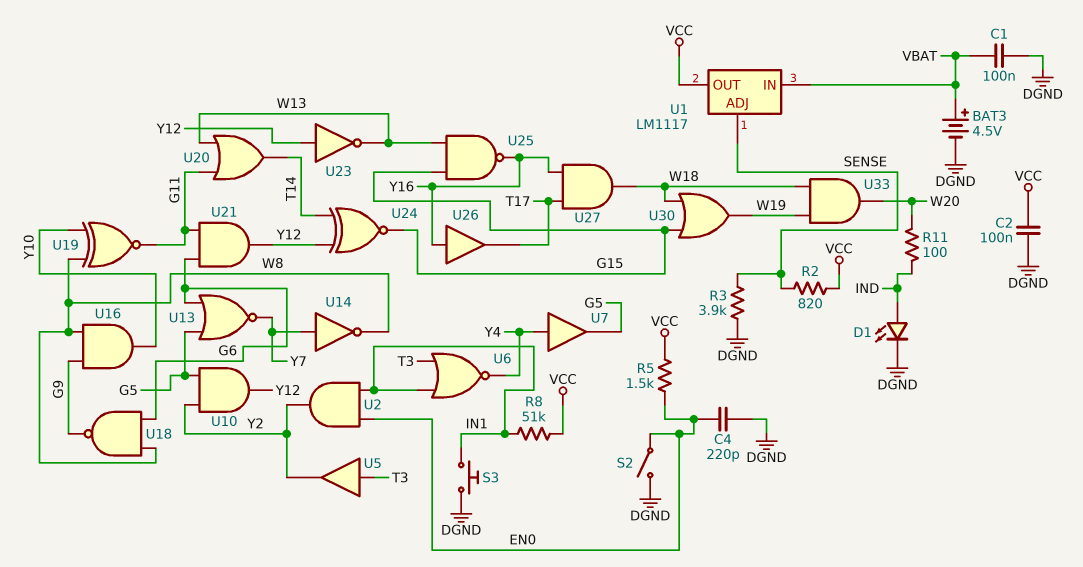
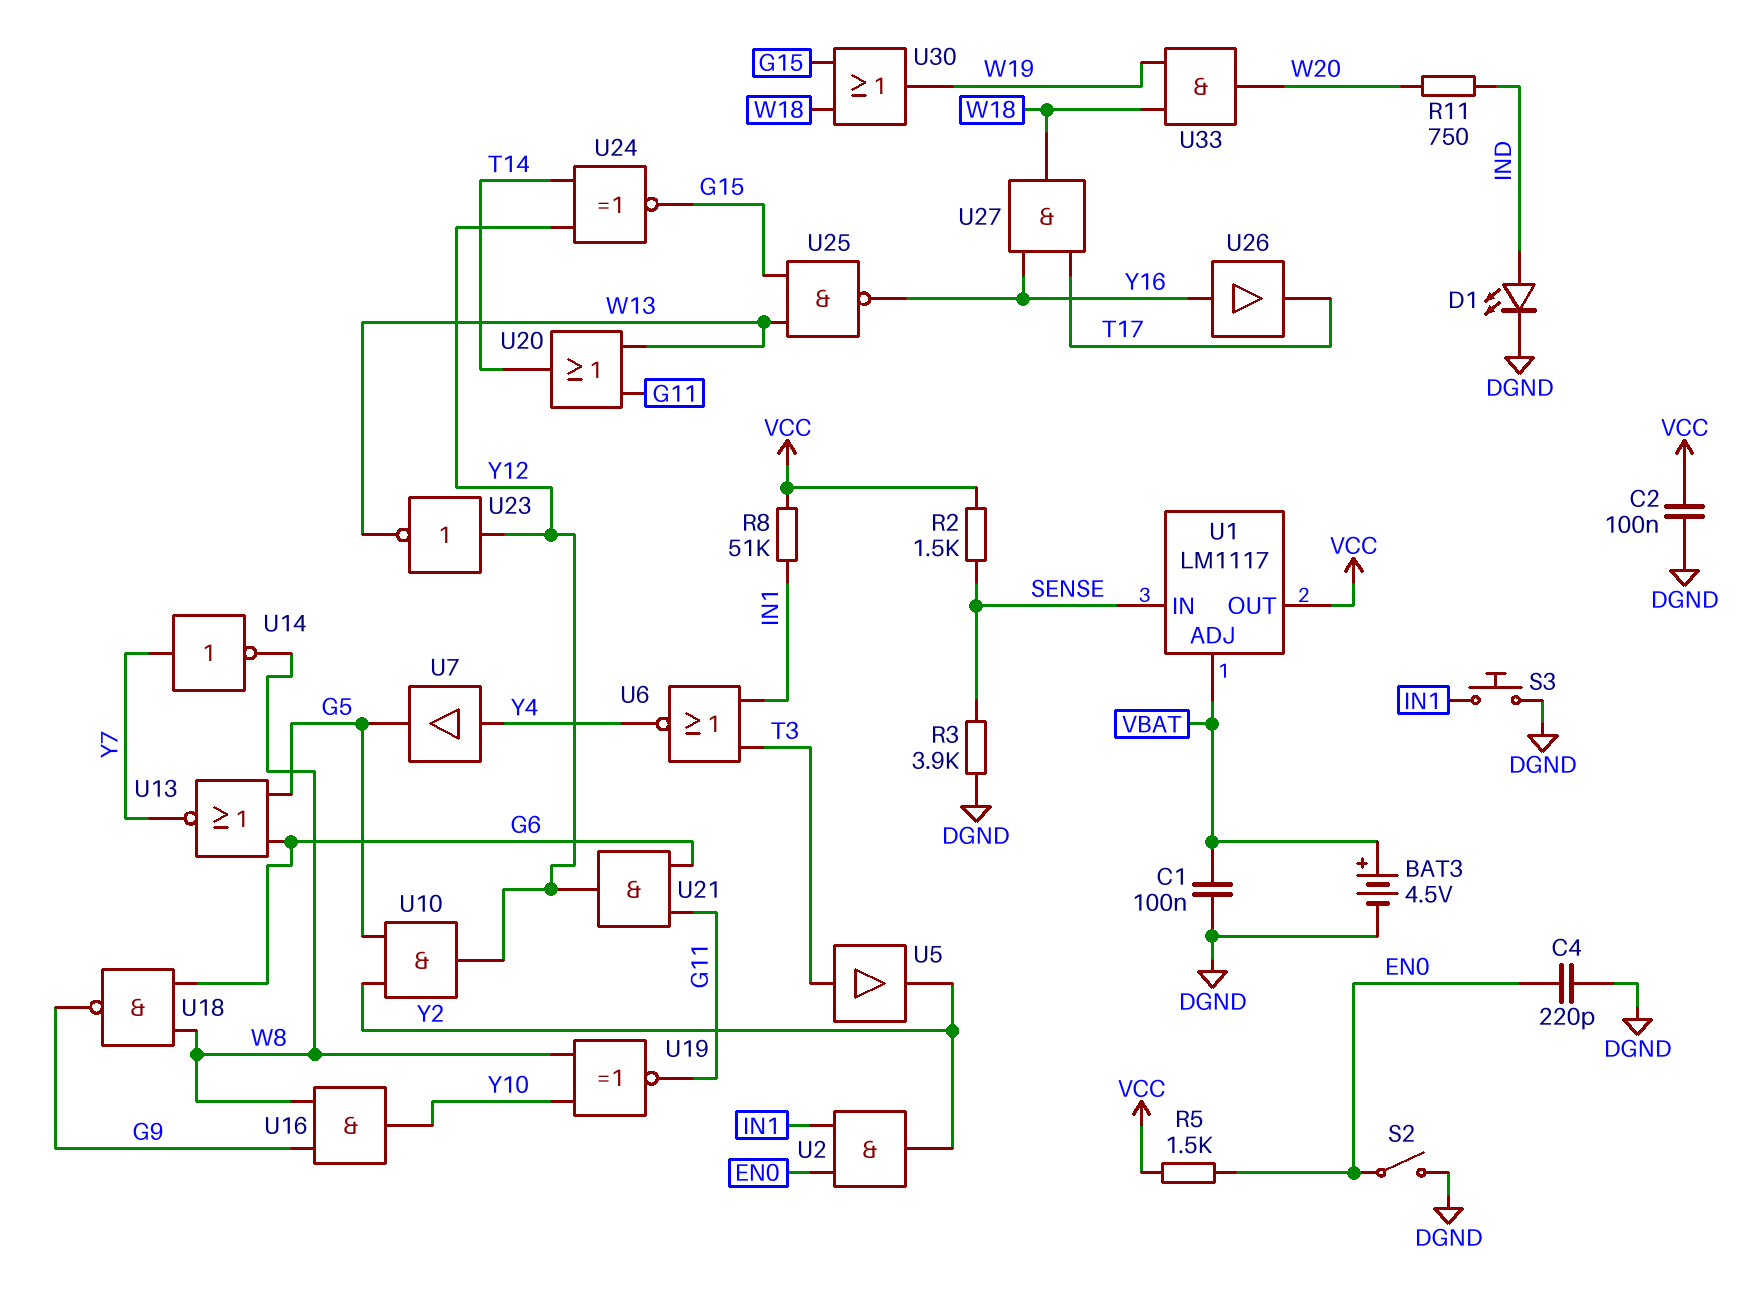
R2: 820 (SENSE, VCC) -> 1.5k (SENSE, VCC)
R11: 100 (IND, W20) -> 750 (IND, W20)
U1 pin ADJ: SENSE -> VBAT
U1 pin IN: VBAT -> SENSE

